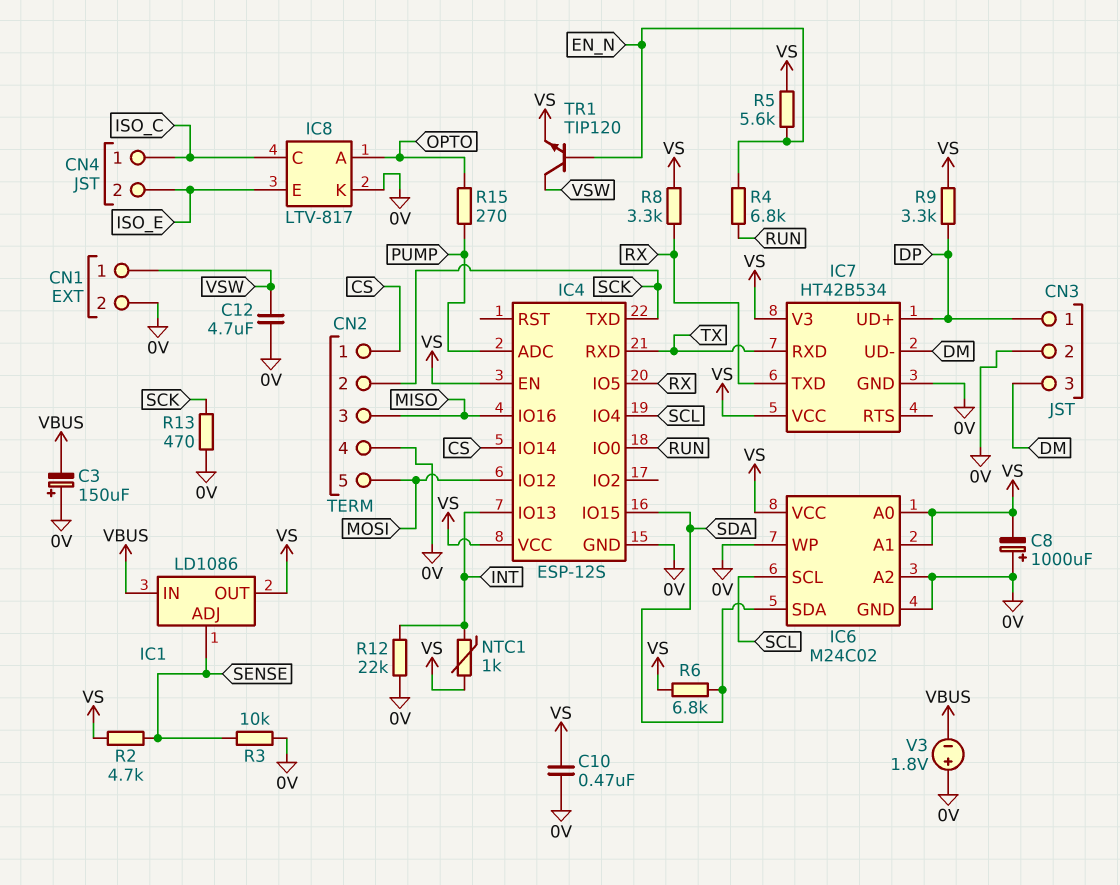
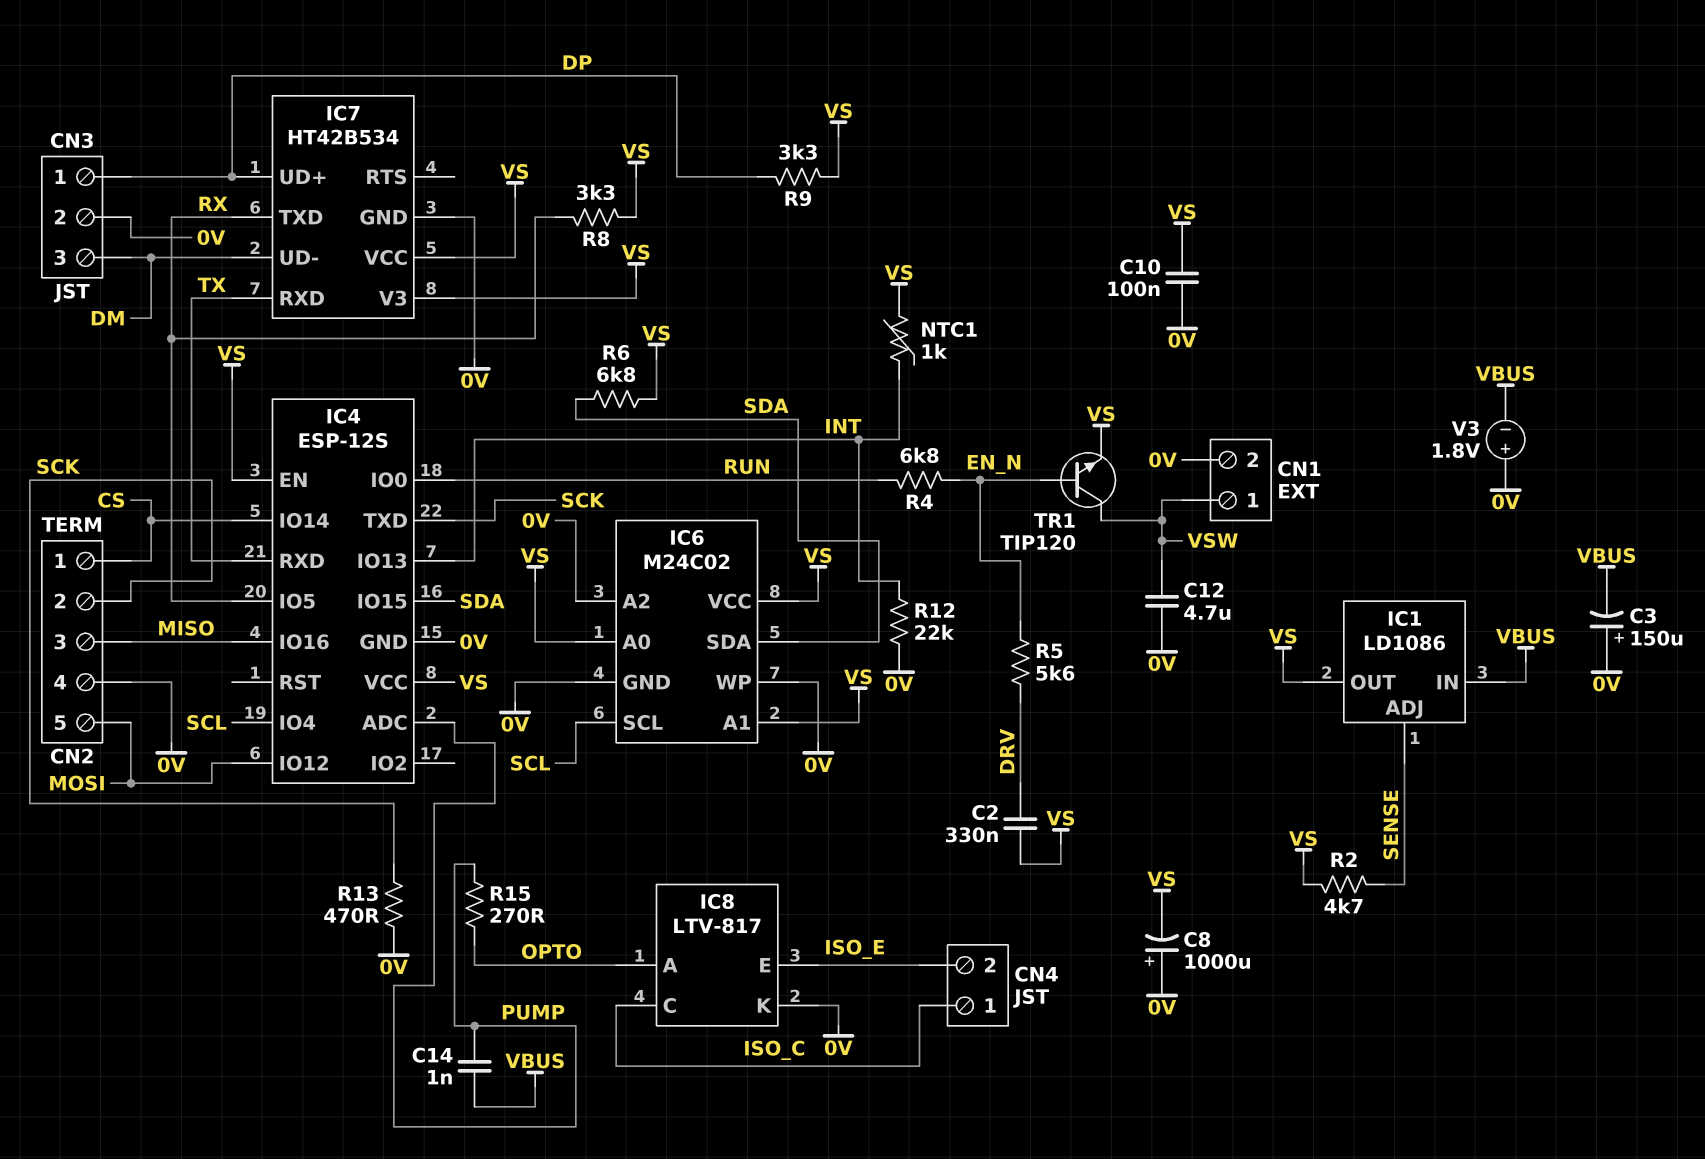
C2: none -> 330nF (DRV, VS)
C10: 470nF (0V, VS) -> 100nF (0V, VS)
C14: none -> 1nF (PUMP, VBUS)
R3: 10k (0V, SENSE) -> none
R5: 5.6k (EN_N, VS) -> 5.6k (DRV, EN_N)

